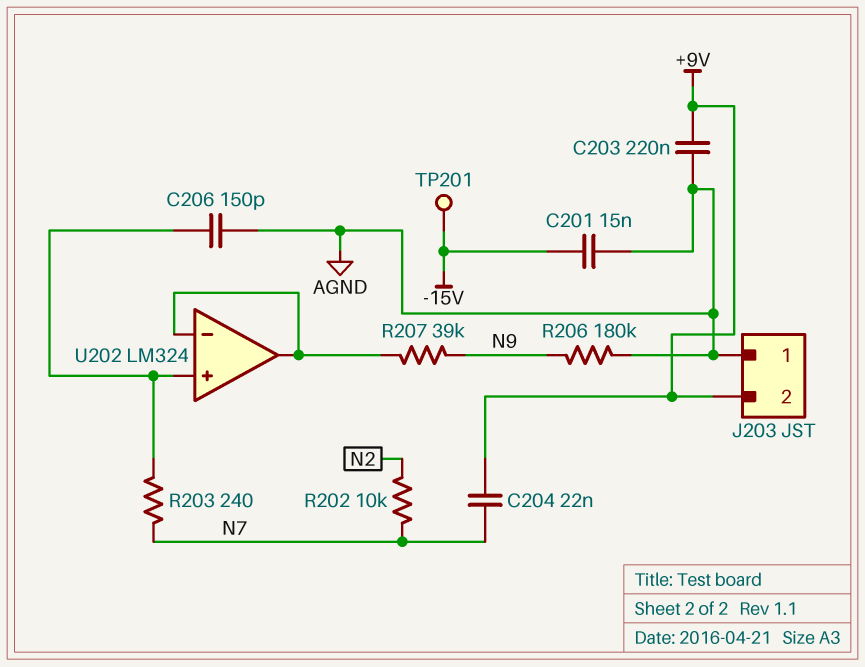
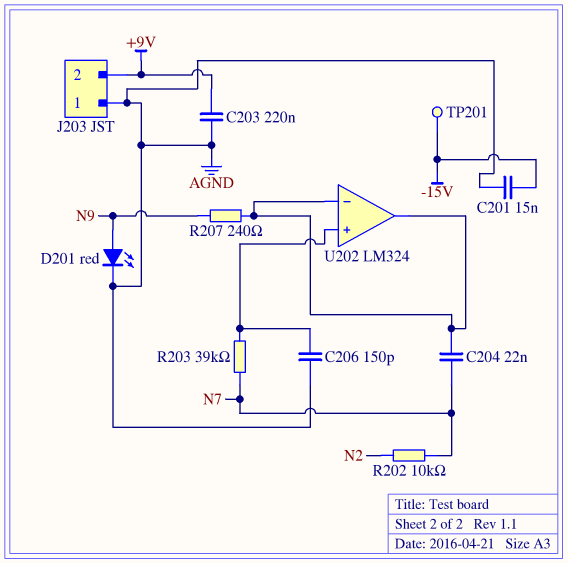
C204: 22nF (+9V, N7) -> 22nF (N7, U202/in-)
D201: none -> LED red (A N9, K AGND)
R203: 240 (N7, U202/in+) -> 39k (N7, U202/in+)
R206: 180k (AGND, N9) -> none
R207: 39k (N9, U202/in-) -> 240 (N9, U202/in-)

